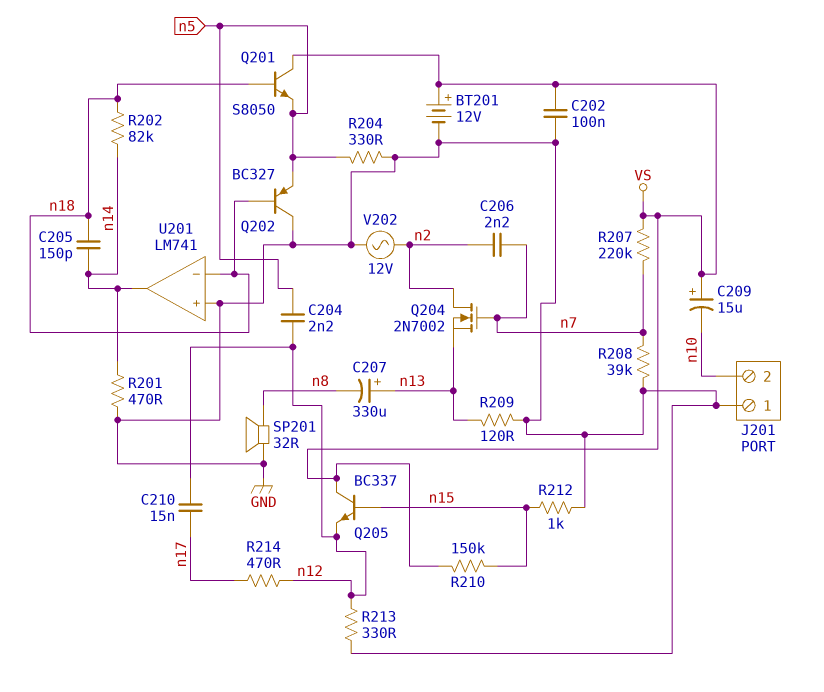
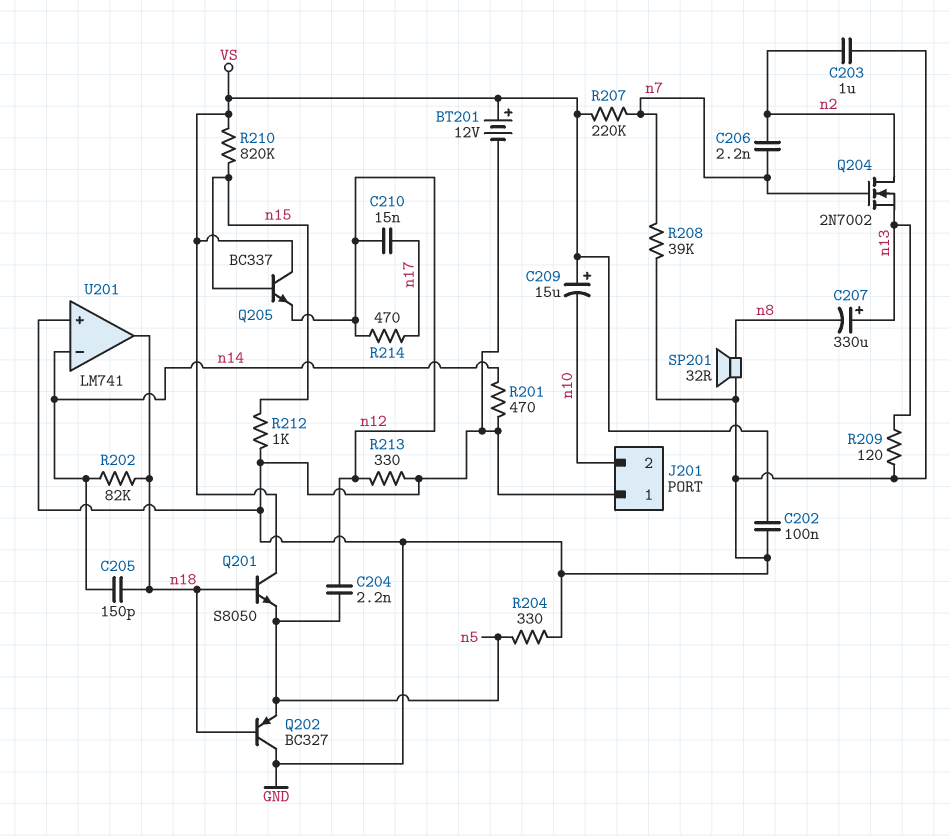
C203: none -> 1uF (GND, n2)
R210: 150k (VS, n15) -> 820k (VS, n15)
U201 pin in-: n18 -> n14
U201 pin out: n14 -> n18
V202: AC 12V (GND, n2) -> none

